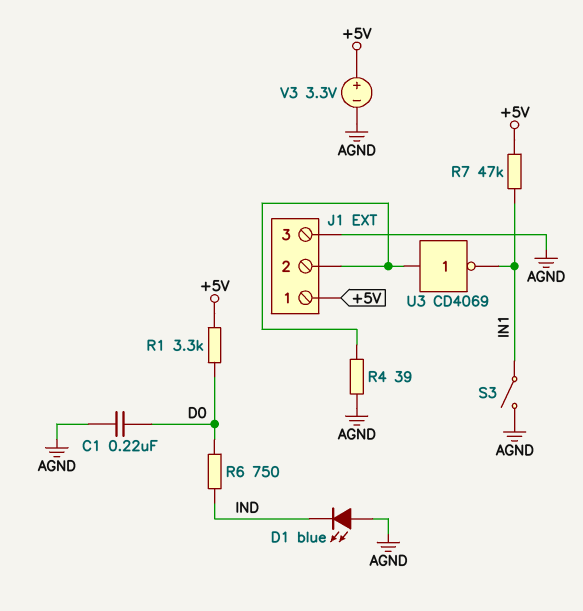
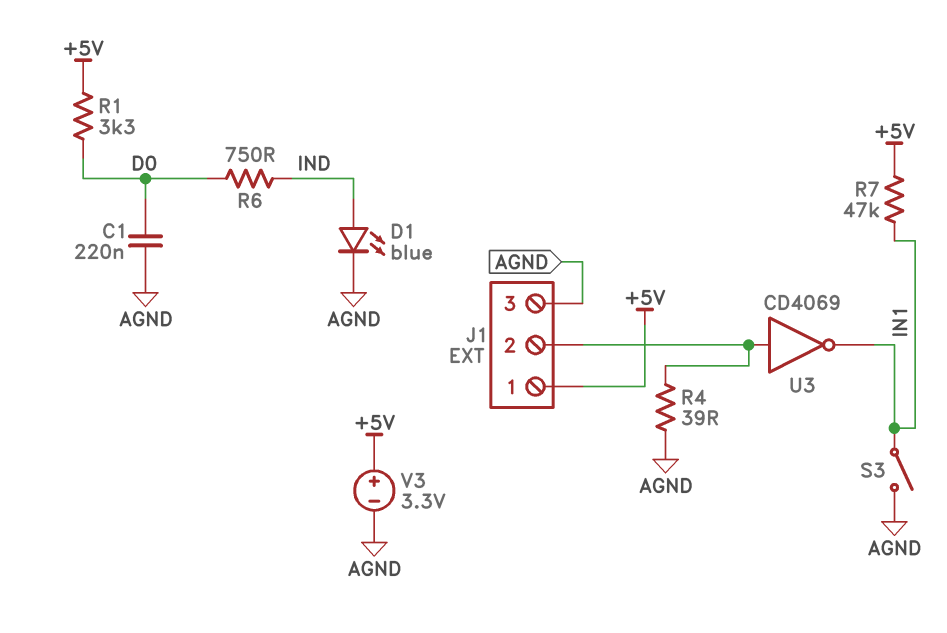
D1: LED blue (A AGND, K IND) -> LED blue (A IND, K AGND)

